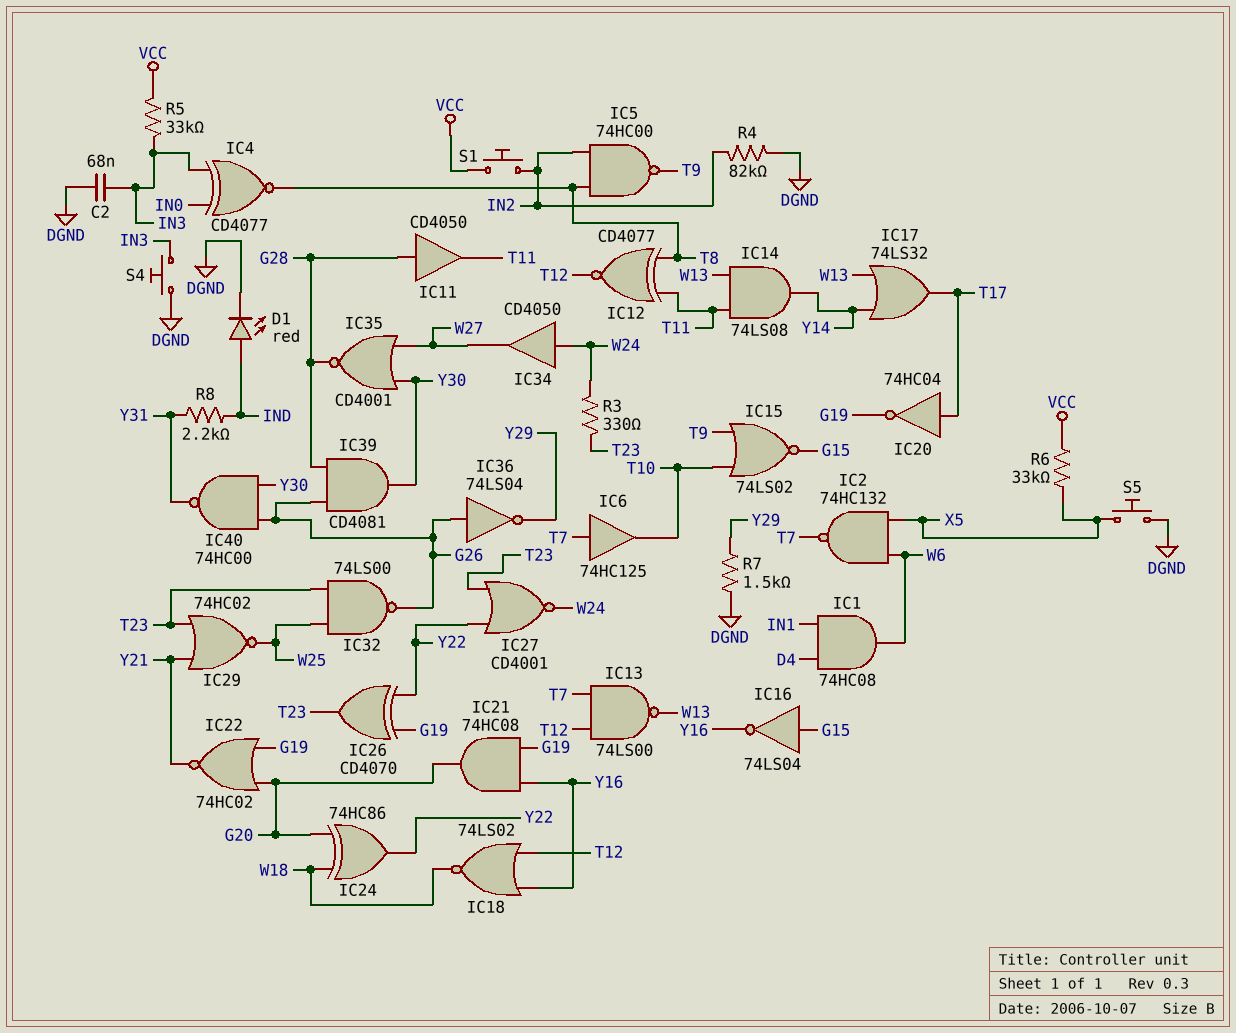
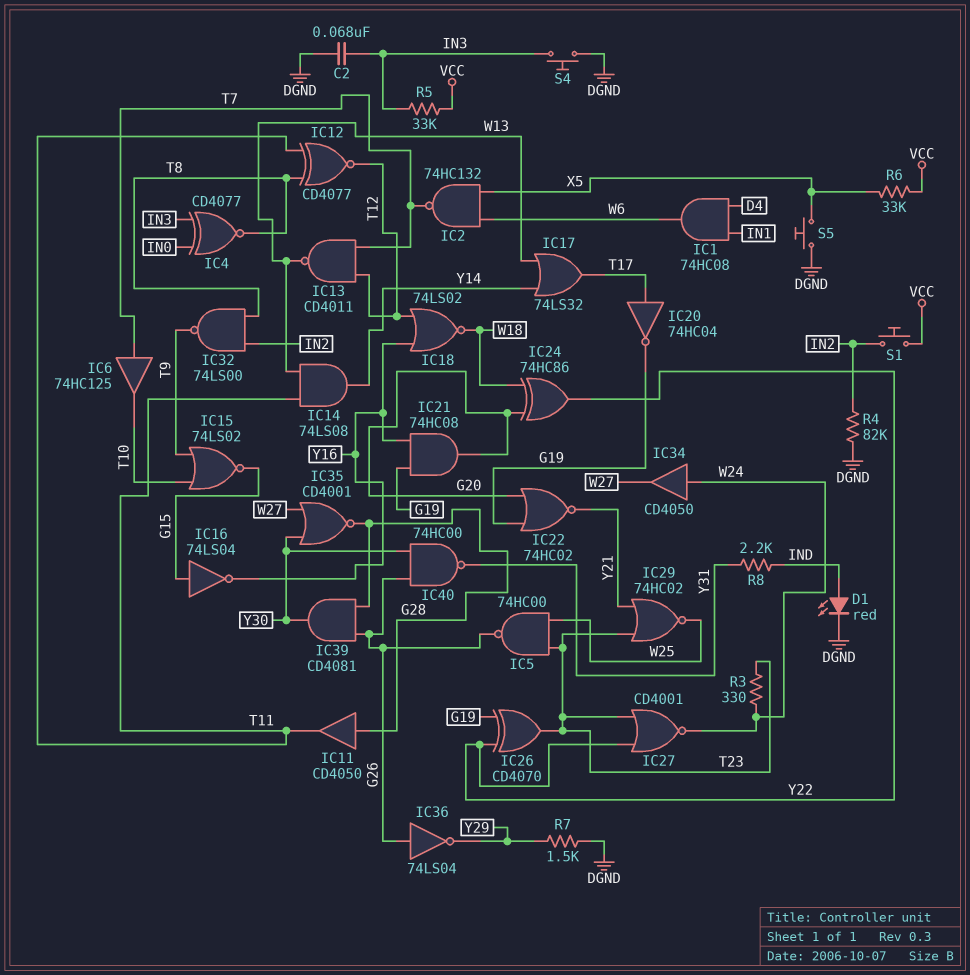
IC5: NAND 74HC00 (in IN2, in T8, out T9) -> NAND 74HC00 (in T23, in W25, out G26)
IC13: NAND 74LS00 (in T7, in T12, out W13) -> NAND CD4011 (in T7, in T12, out W13)
IC32: NAND 74LS00 (in T23, in W25, out G26) -> NAND 74LS00 (in IN2, in T8, out T9)

